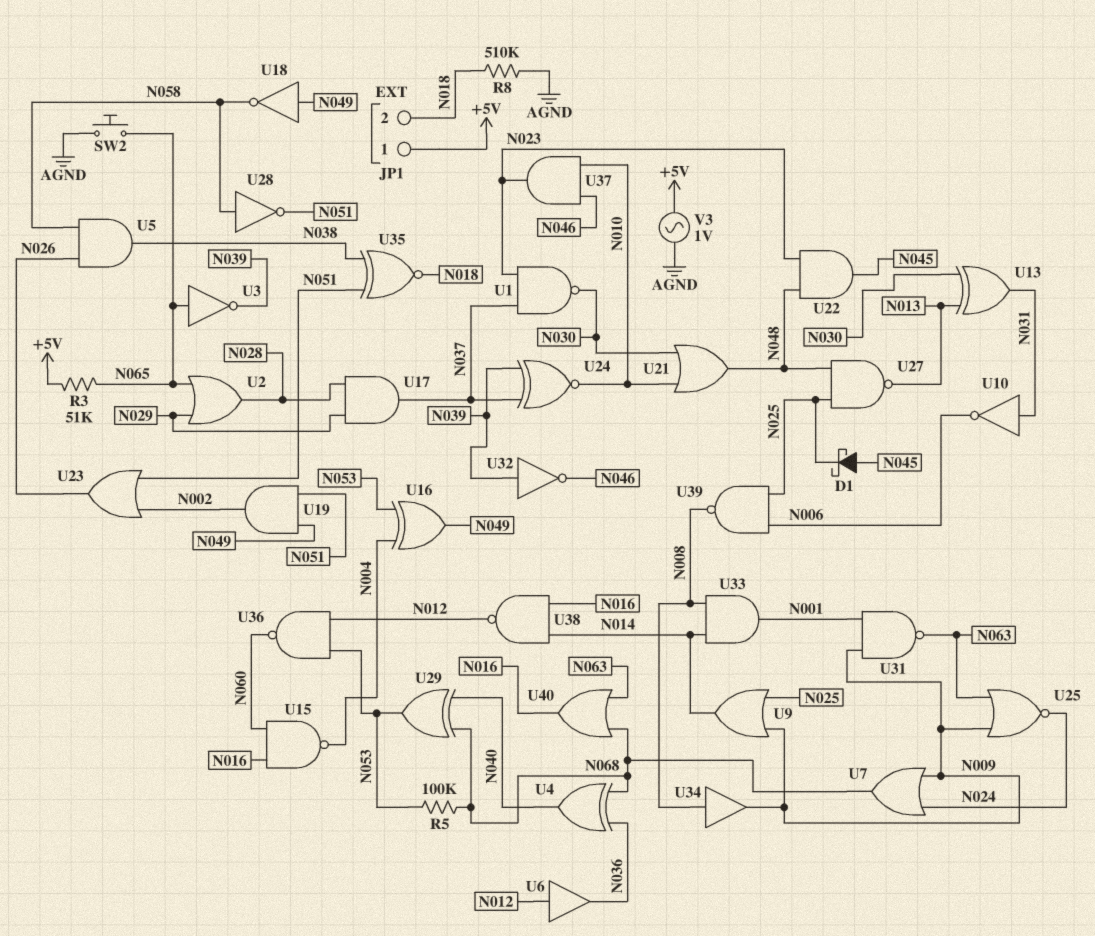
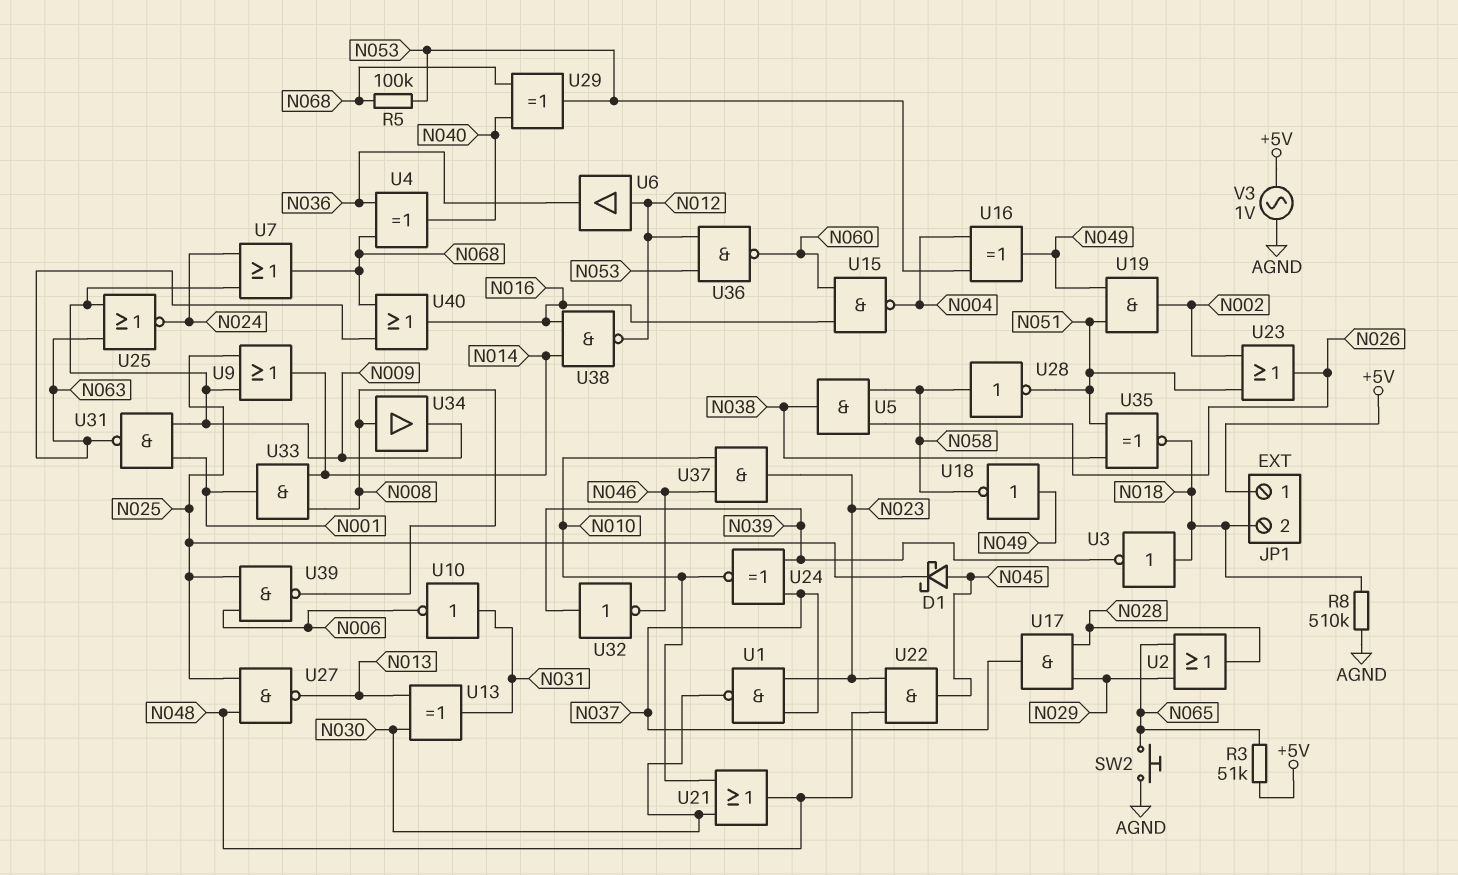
U3: NOT (in N065, out N039) -> NOT (in N018, out N039)

